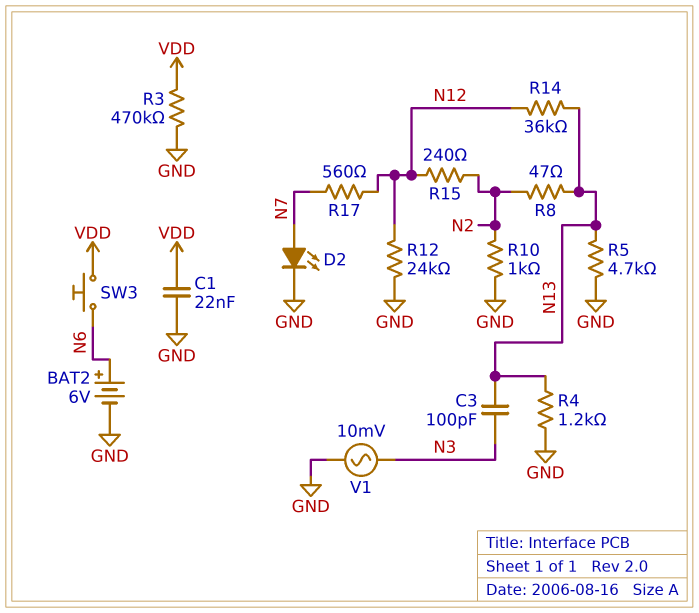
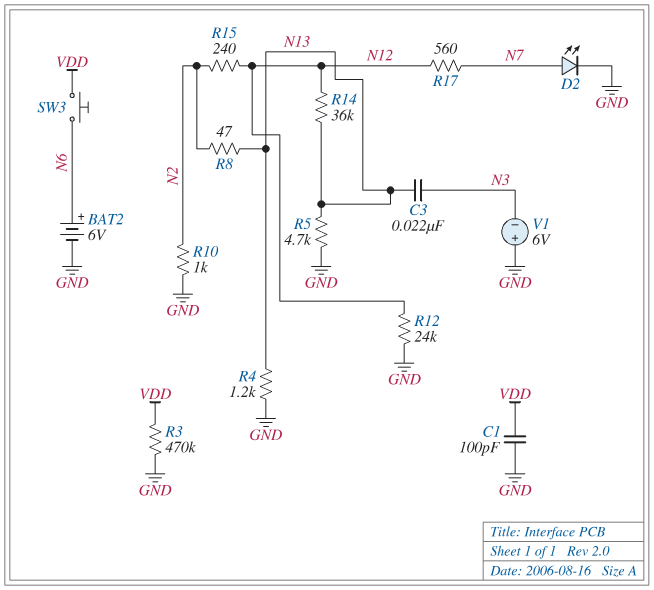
C1: 22nF (GND, VDD) -> 100pF (GND, VDD)
C3: 100pF (N3, N13) -> 22nF (N3, N13)
V1: AC 10mV (GND, N3) -> 6V (plus GND, minus N3)

